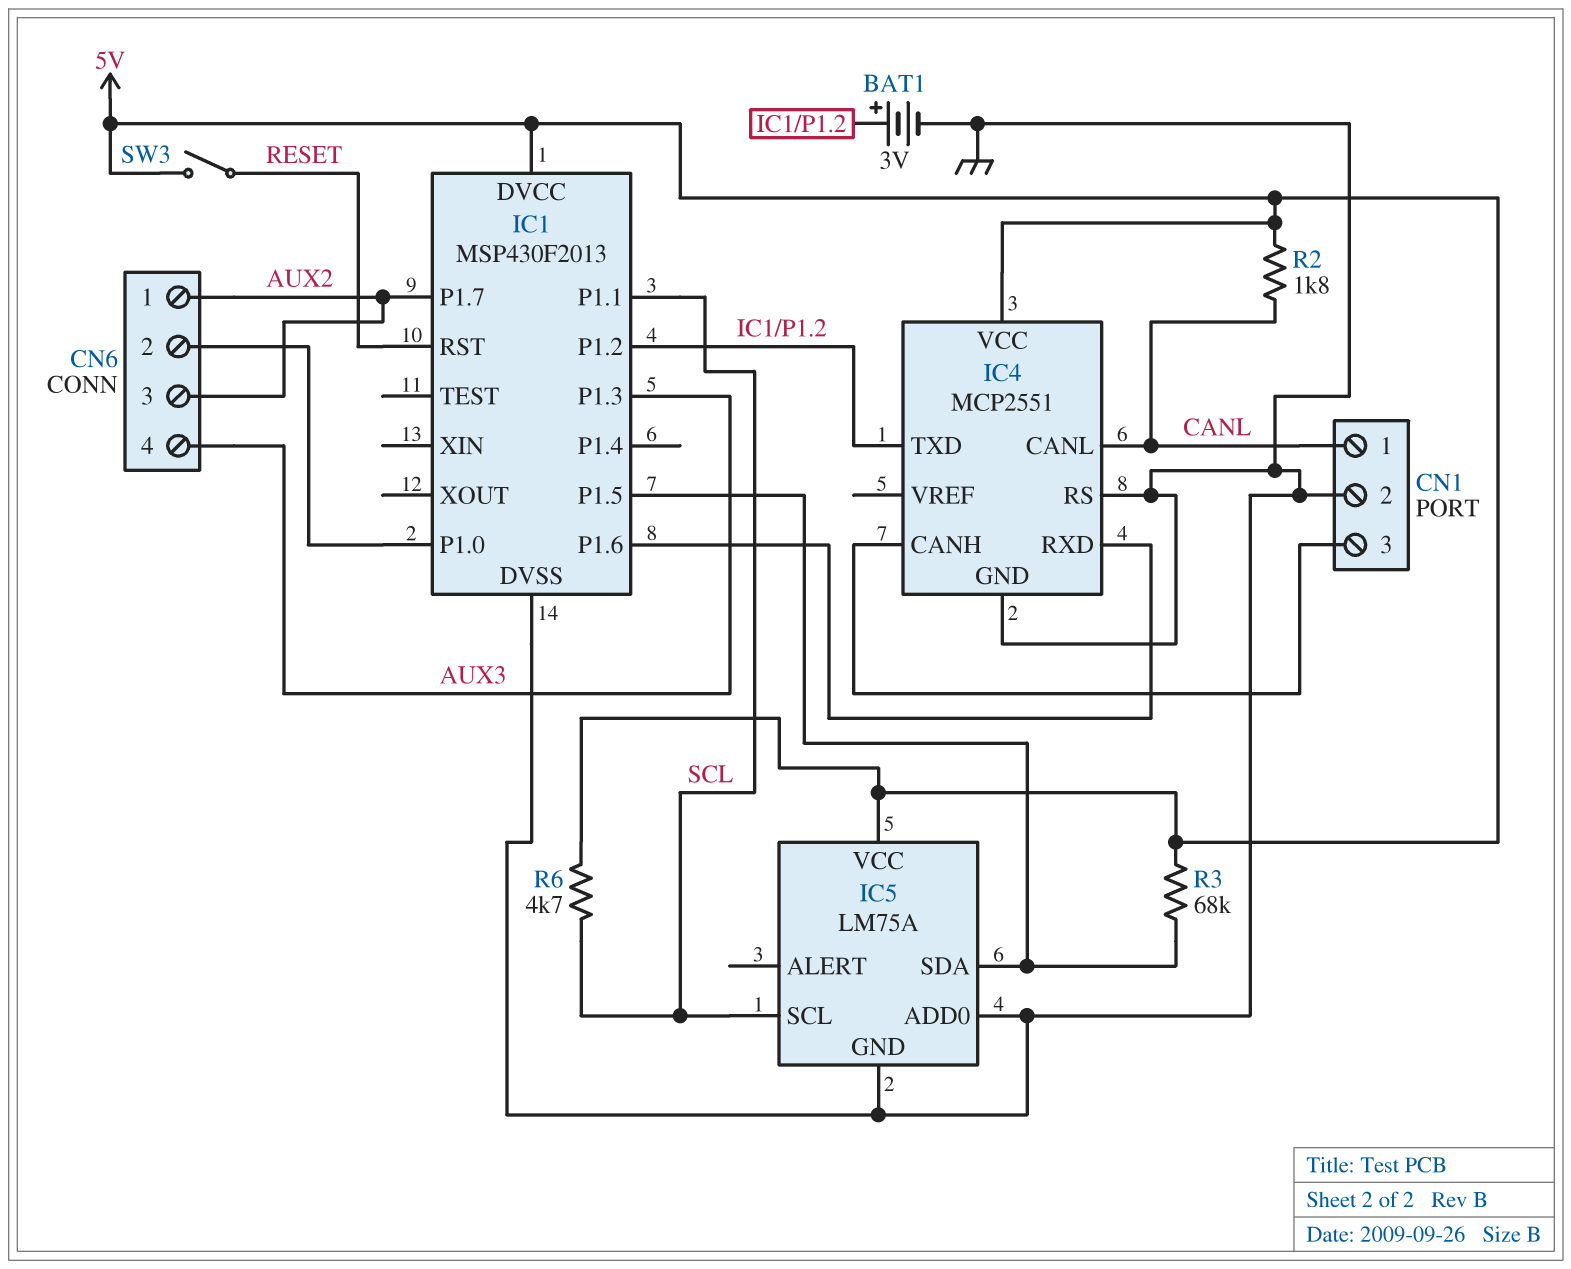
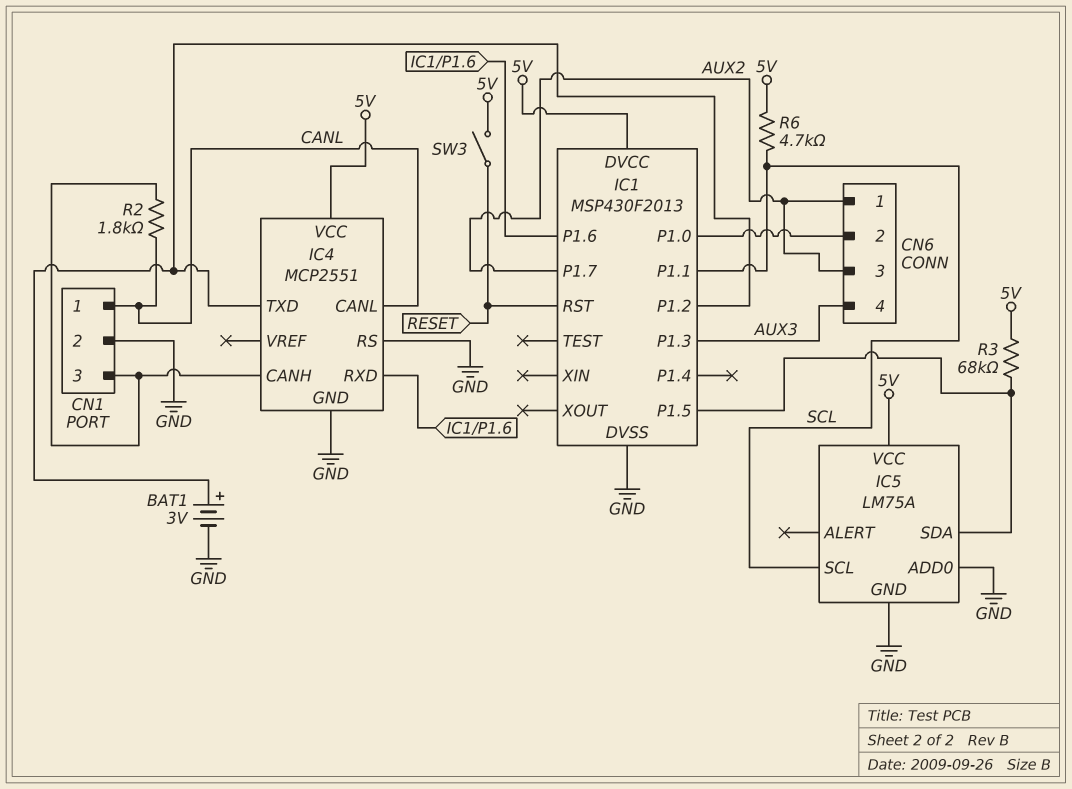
R2: 1.8k (5V, CANL) -> 1.8k (CANL, CN1/3)

